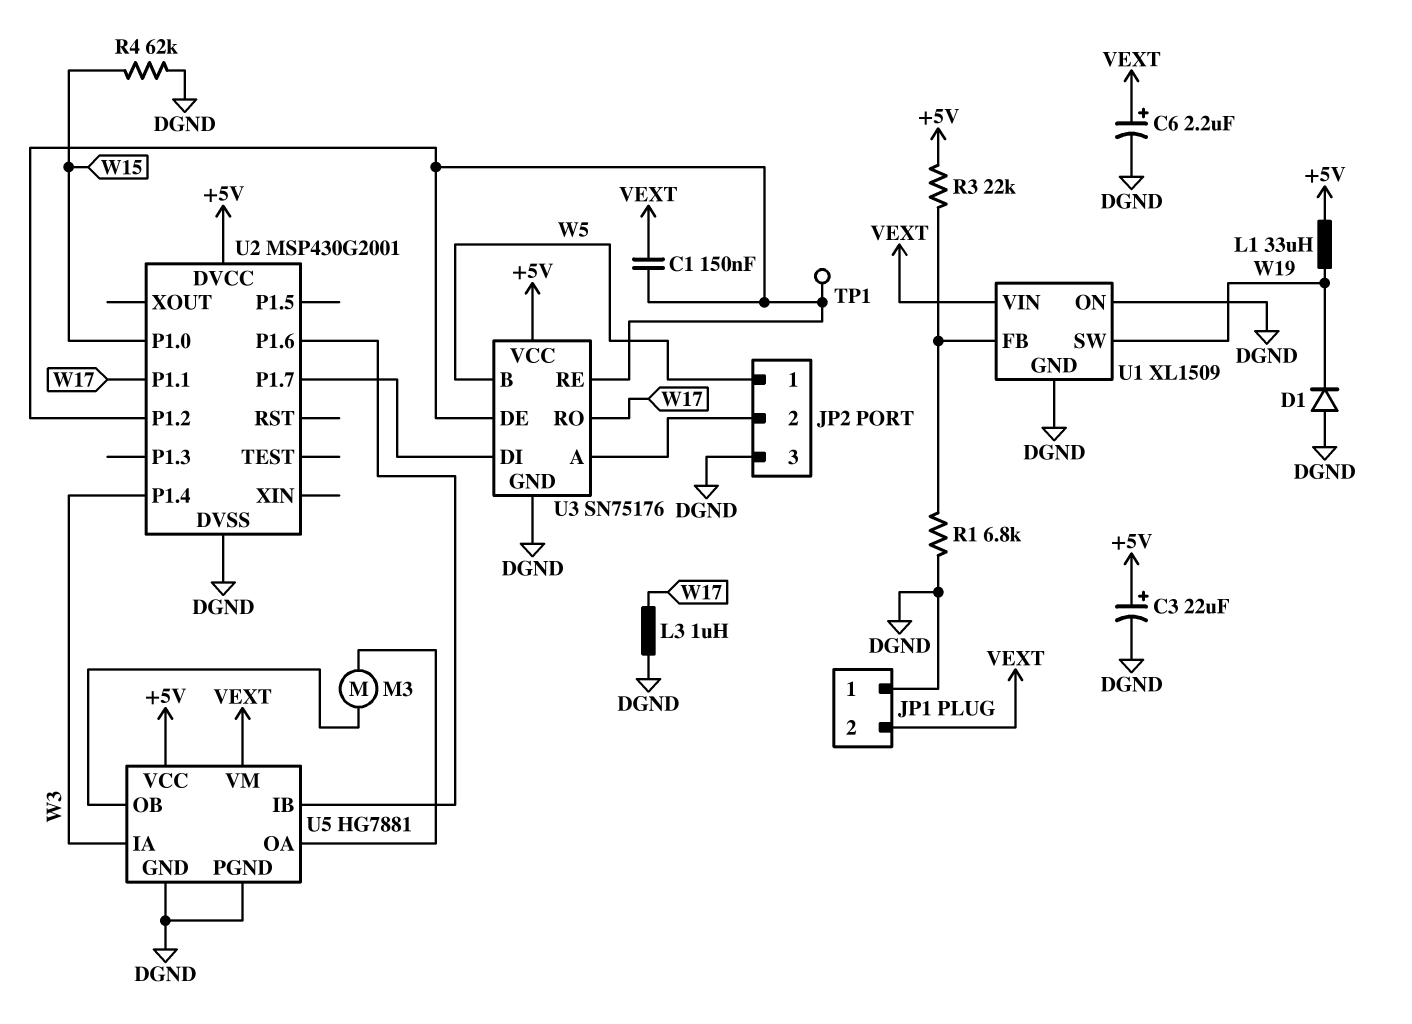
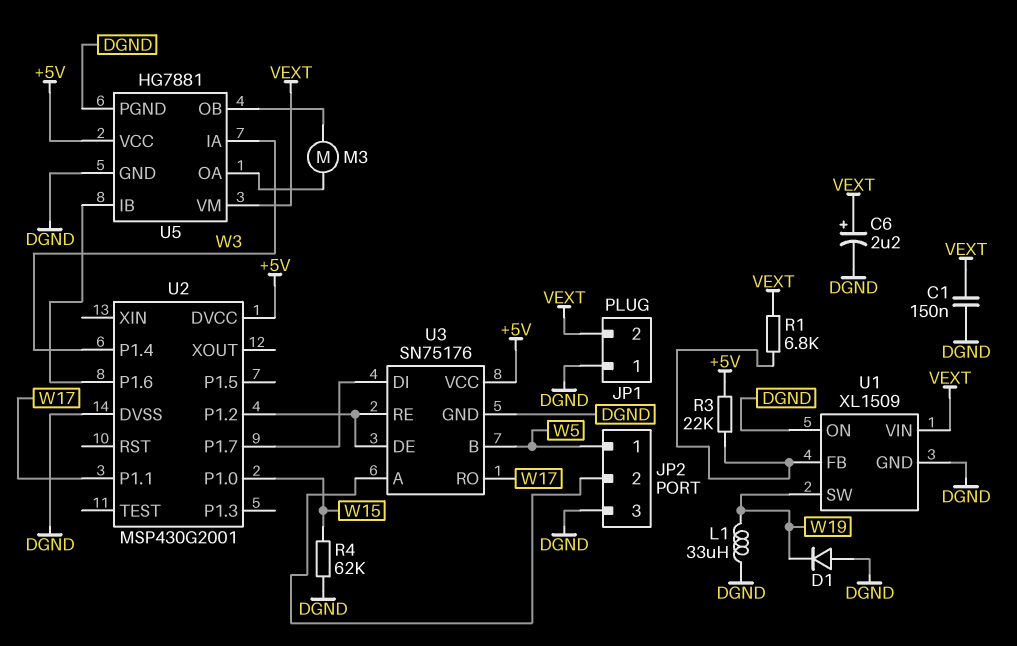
C1: 150nF (U2/P1.2, VEXT) -> 150nF (DGND, VEXT)
C3: 22uF (plus +5V, minus DGND) -> none
L1: 33uH (+5V, W19) -> 33uH (DGND, W19)
L3: 1uH (DGND, W17) -> none
R1: 6.8k (DGND, U1/FB) -> 6.8k (U1/FB, VEXT)
TP1: test point (U2/P1.2) -> none

